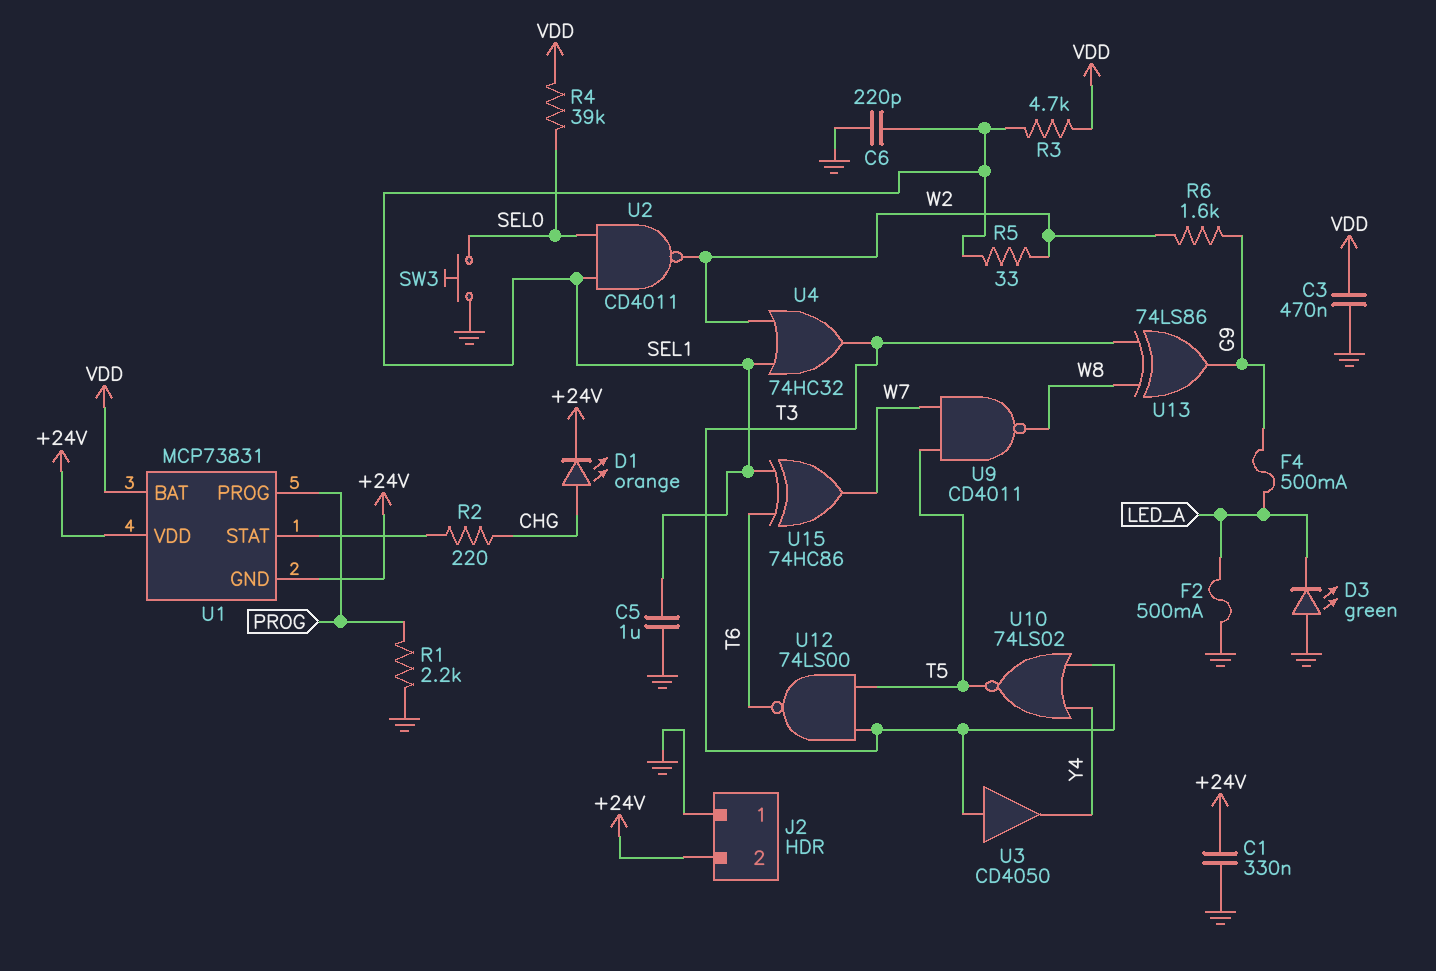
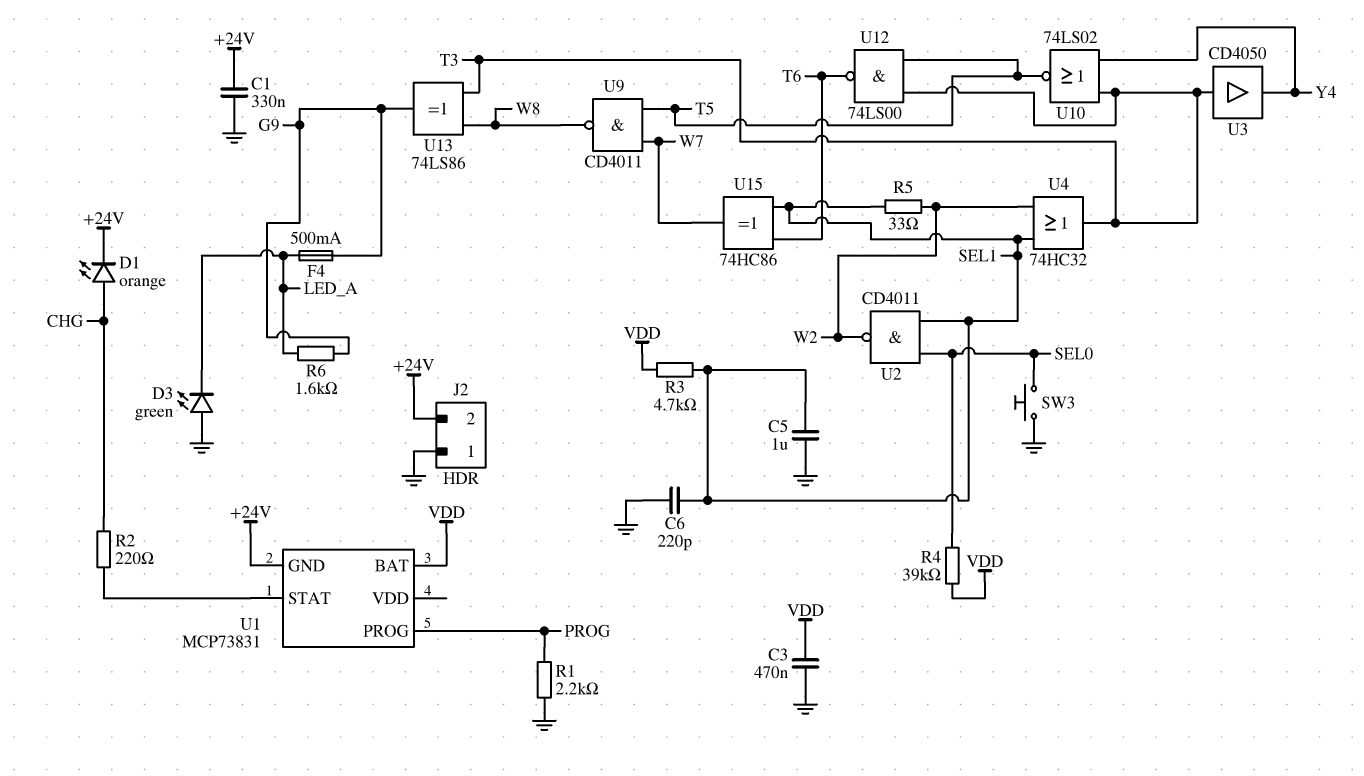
F2: 500mA (GND, LED_A) -> none
R6: 1.6k (G9, W2) -> 1.6k (G9, LED_A)
U1 pin VDD: +24V -> none

